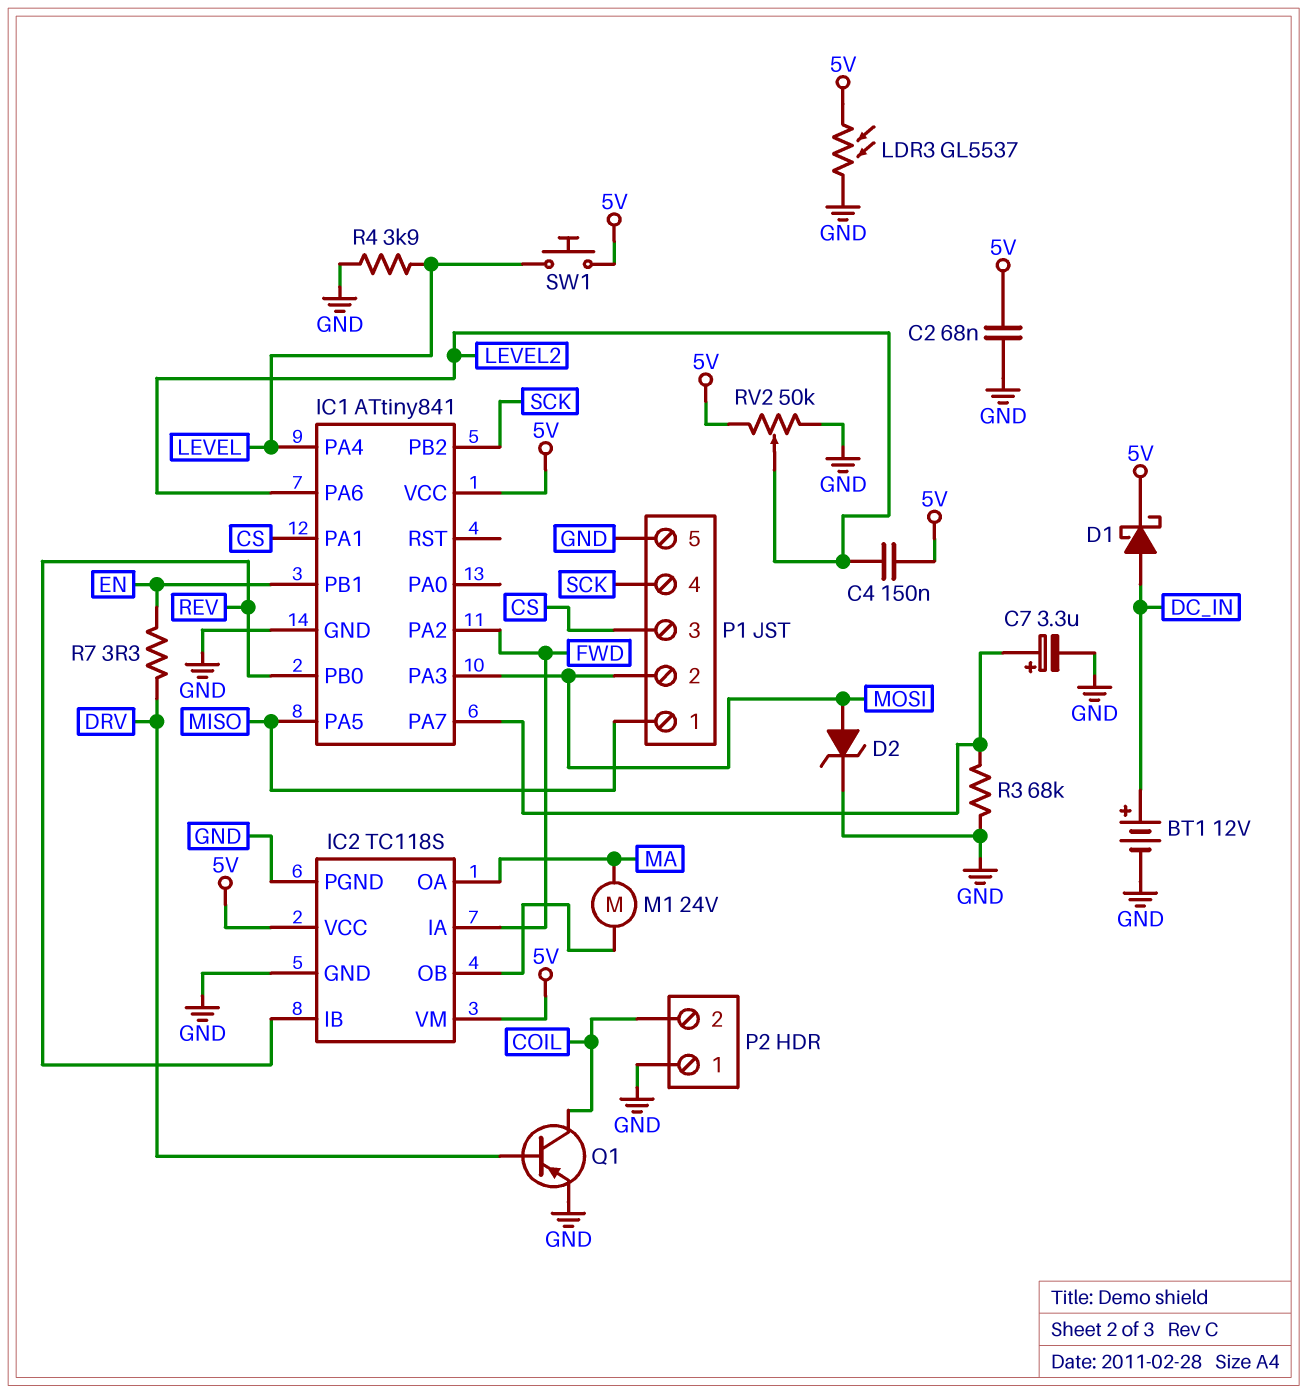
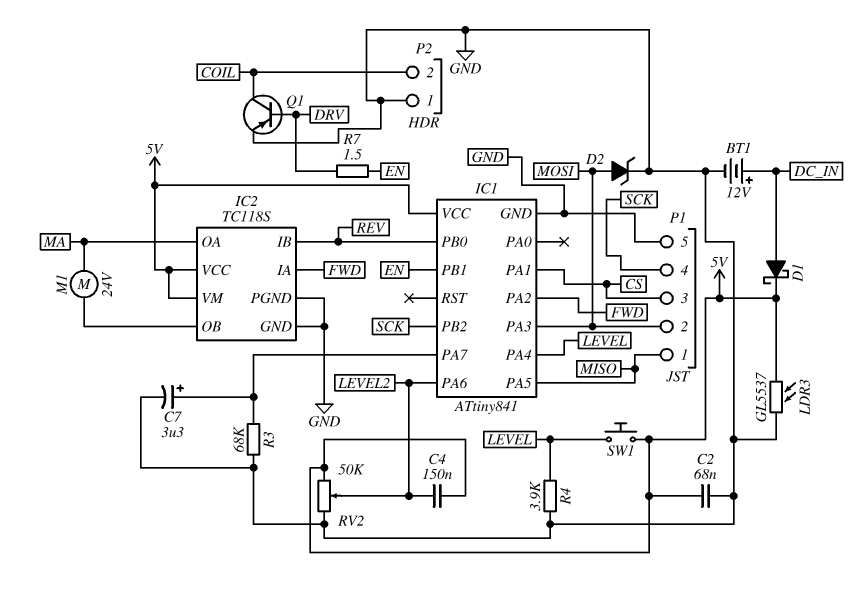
R7: 3.3 (DRV, EN) -> 1.5 (DRV, EN)

